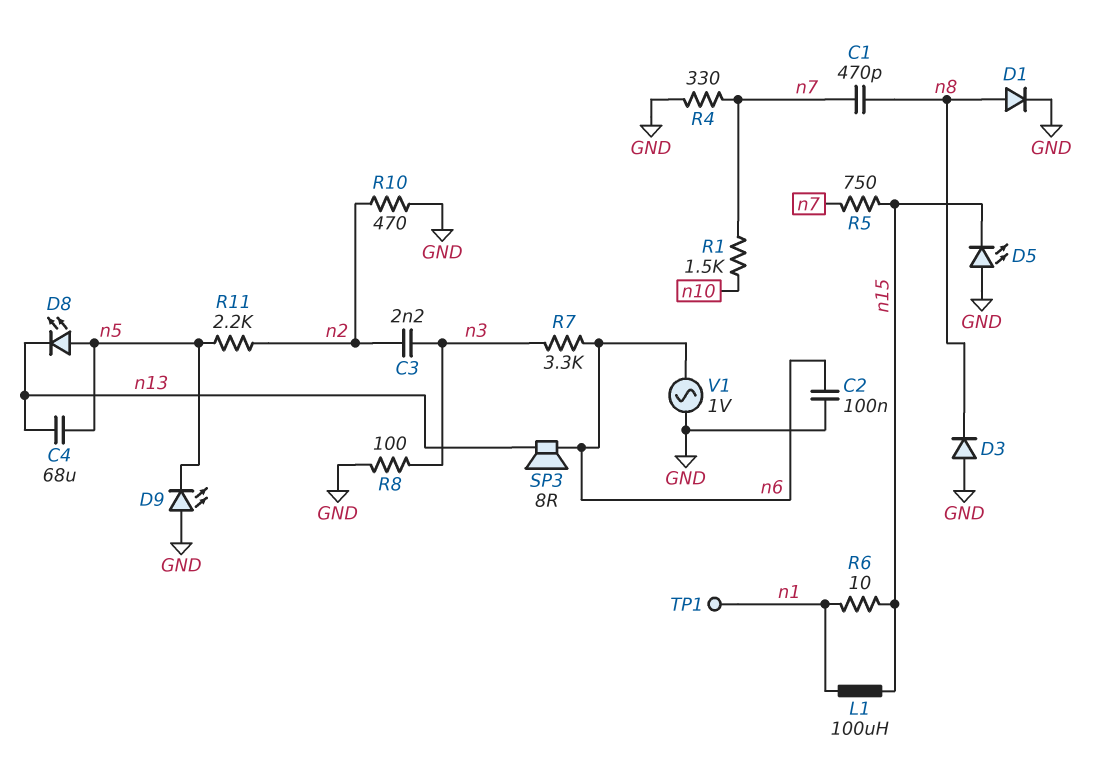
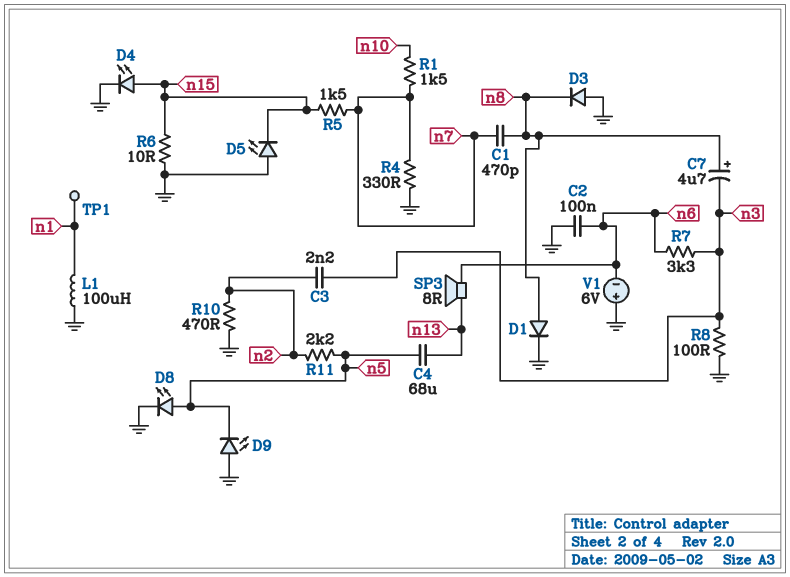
C7: none -> 4.7uF (plus n8, minus n3)
D4: none -> LED (A n15, K GND)
D8: LED (A n5, K n13) -> LED (A n5, K GND)
L1: 100uH (n1, n15) -> 100uH (GND, n1)
R5: 750 (n7, n15) -> 1.5k (n7, n15)
R6: 10 (n1, n15) -> 10 (GND, n15)
V1: AC 1V (GND, n6) -> 6V (plus GND, minus n6)

